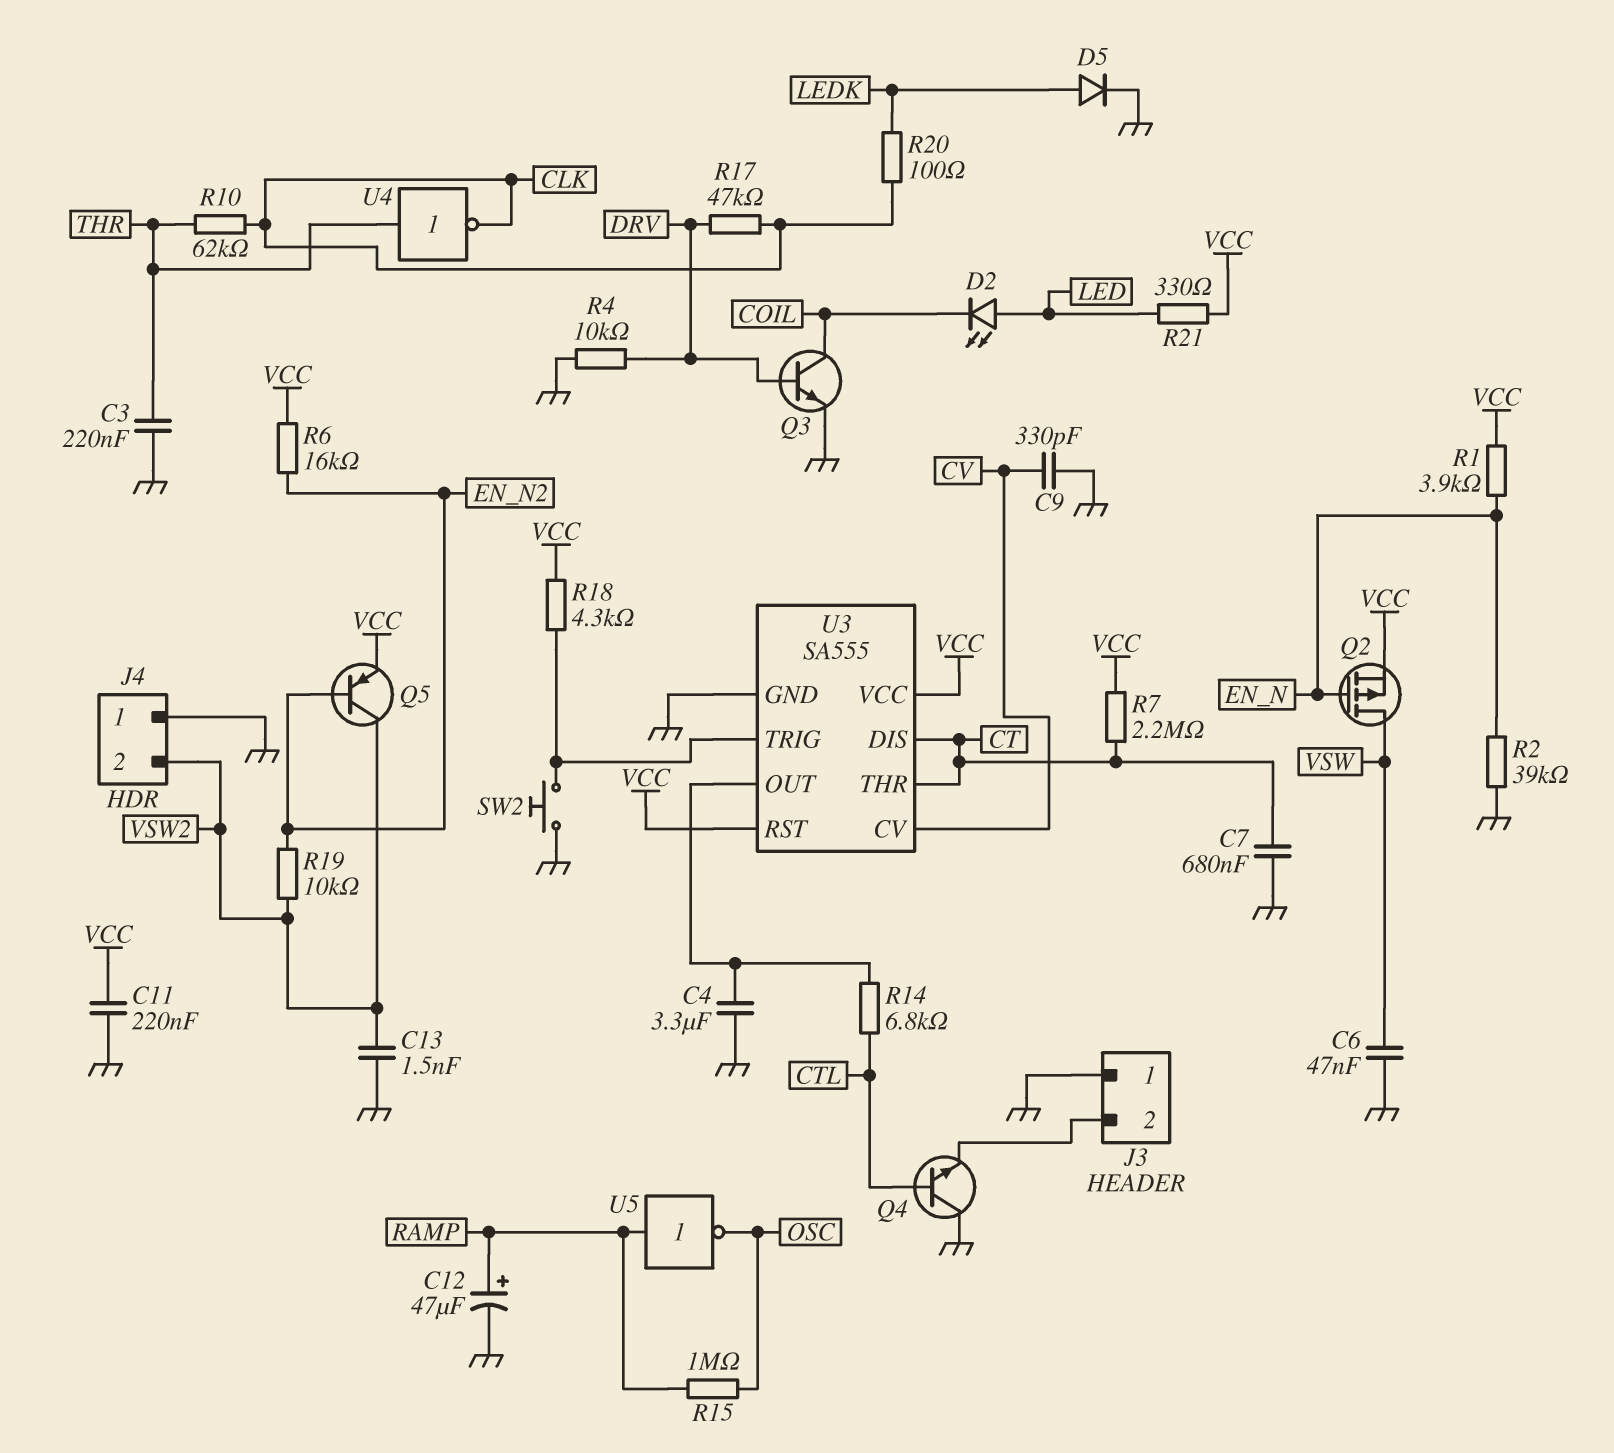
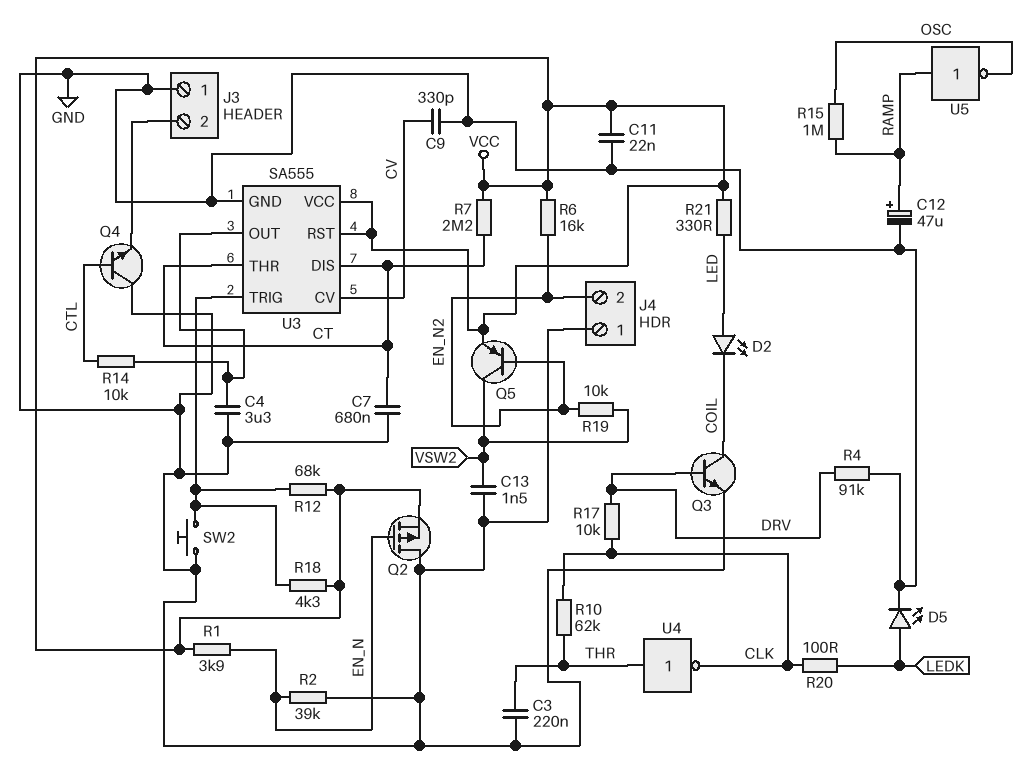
C6: 47nF (GND, VSW) -> none
C11: 220nF (GND, VCC) -> 22nF (GND, VCC)
D5: diode (A LEDK, K GND) -> LED (A LEDK, K GND)
J4 pin 2: VSW2 -> EN_N2
Q2: PMOS (G EN_N, D VSW, S VCC) -> PMOS (G EN_N, D GND, S VCC)
R4: 10k (DRV, GND) -> 91k (DRV, GND)
R12: none -> 68k (U3/TRIG, VCC)
R14: 6.8k (CTL, U3/OUT) -> 10k (CTL, U3/OUT)
R17: 47k (CLK, DRV) -> 10k (CLK, DRV)

